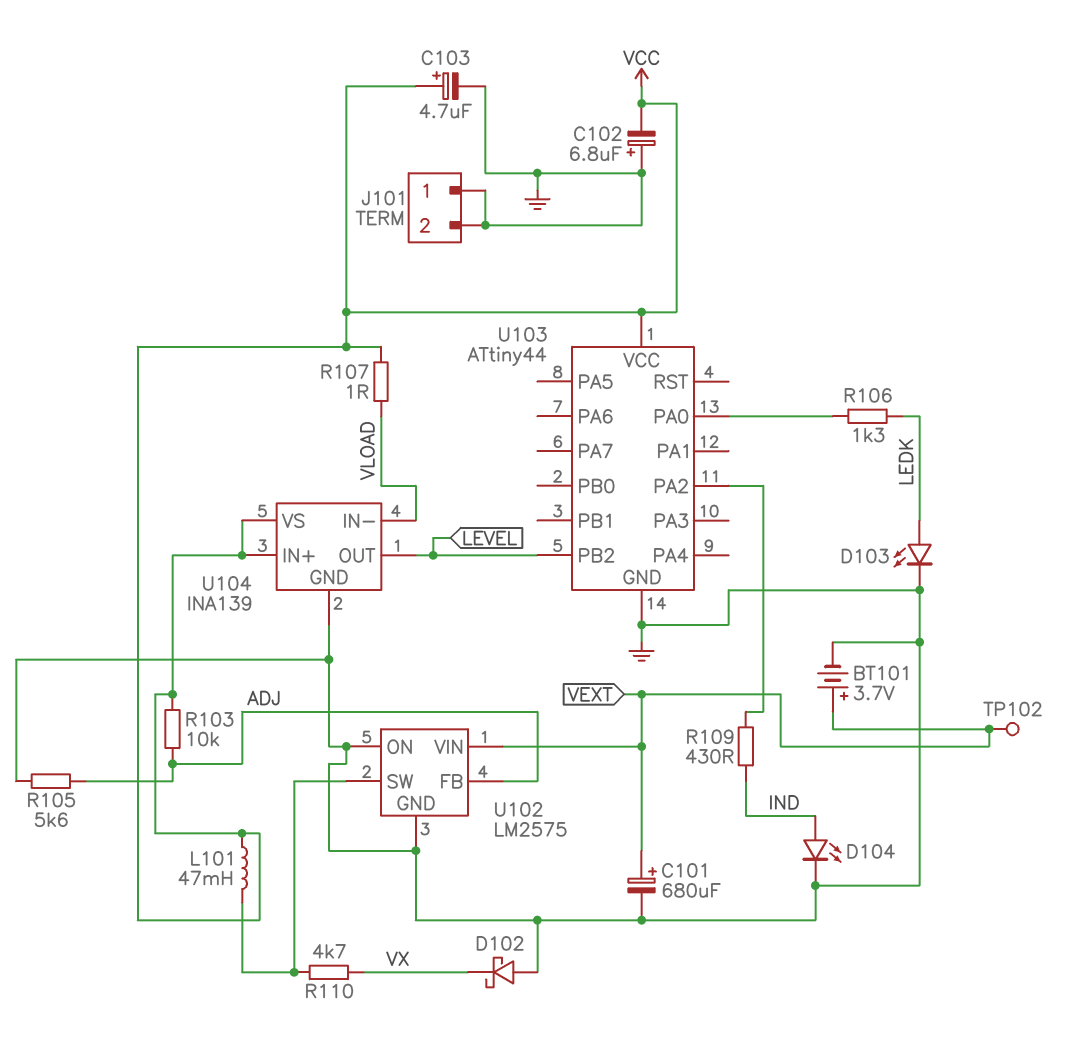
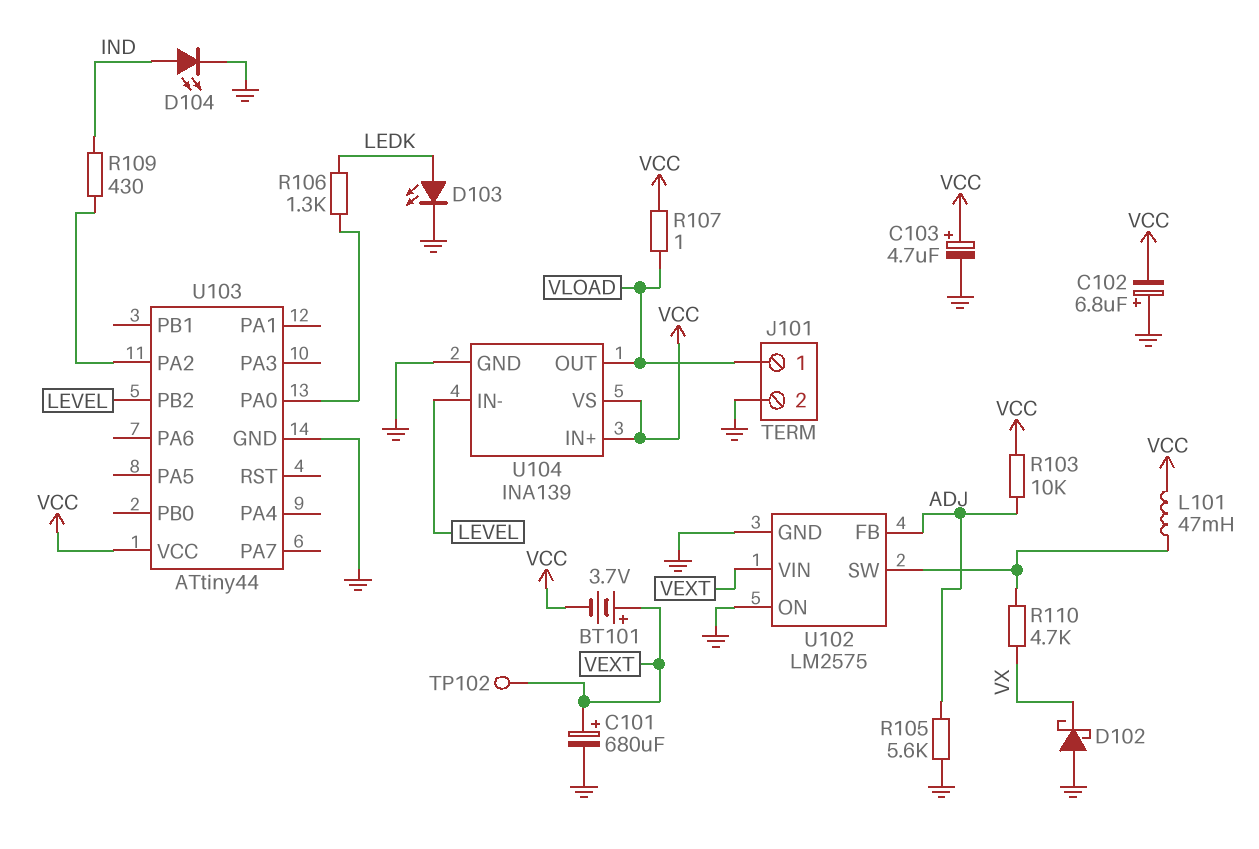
BT101: 3.7V (plus VEXT, minus GND) -> 3.7V (plus VEXT, minus VCC)
J101 pin 1: GND -> VLOAD
U104 pin IN-: VLOAD -> LEVEL
U104 pin OUT: LEVEL -> VLOAD

